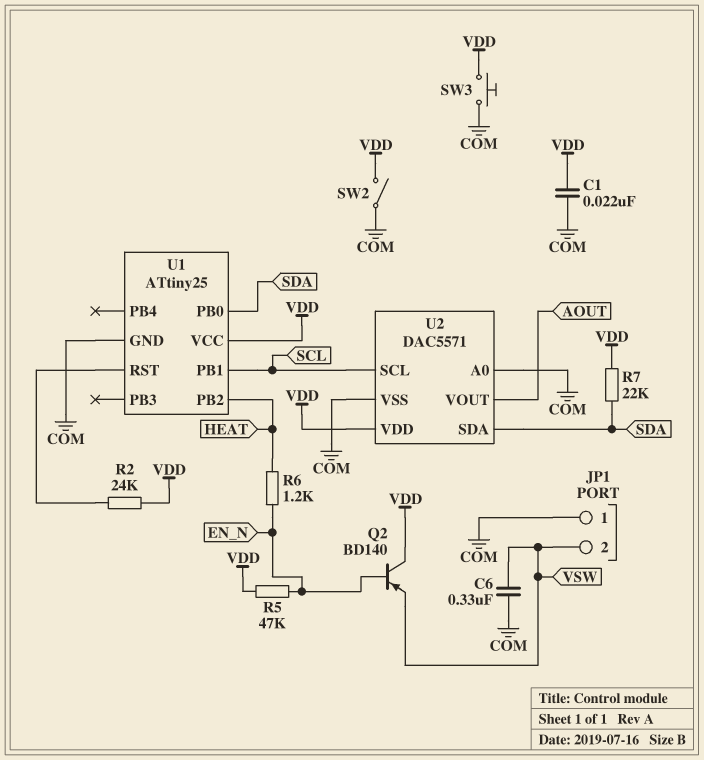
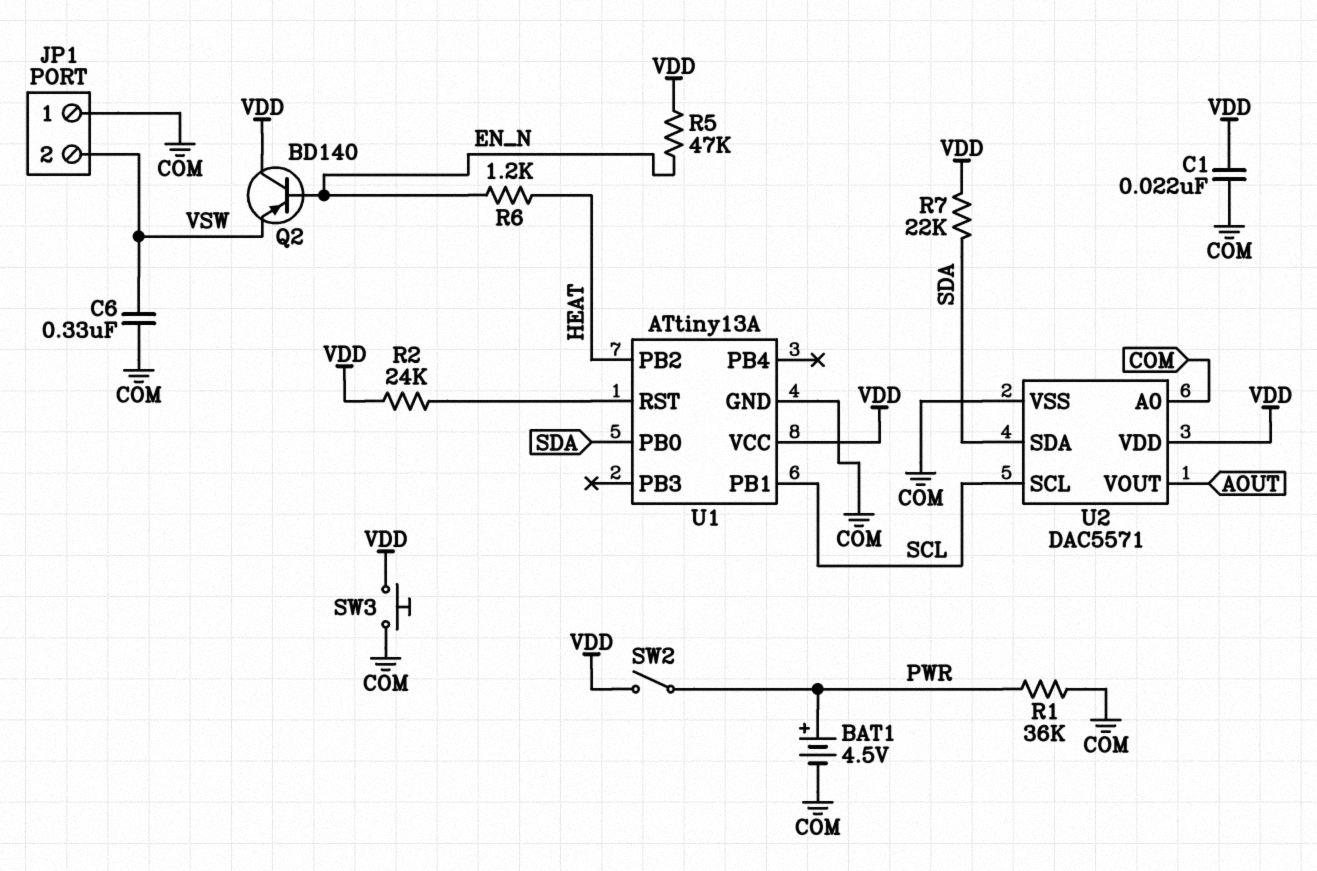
BAT1: none -> 4.5V (plus PWR, minus COM)
R1: none -> 36k (COM, PWR)
SW2: switch (COM, VDD) -> switch (PWR, VDD)
U1: ATtiny25 -> ATtiny13A

